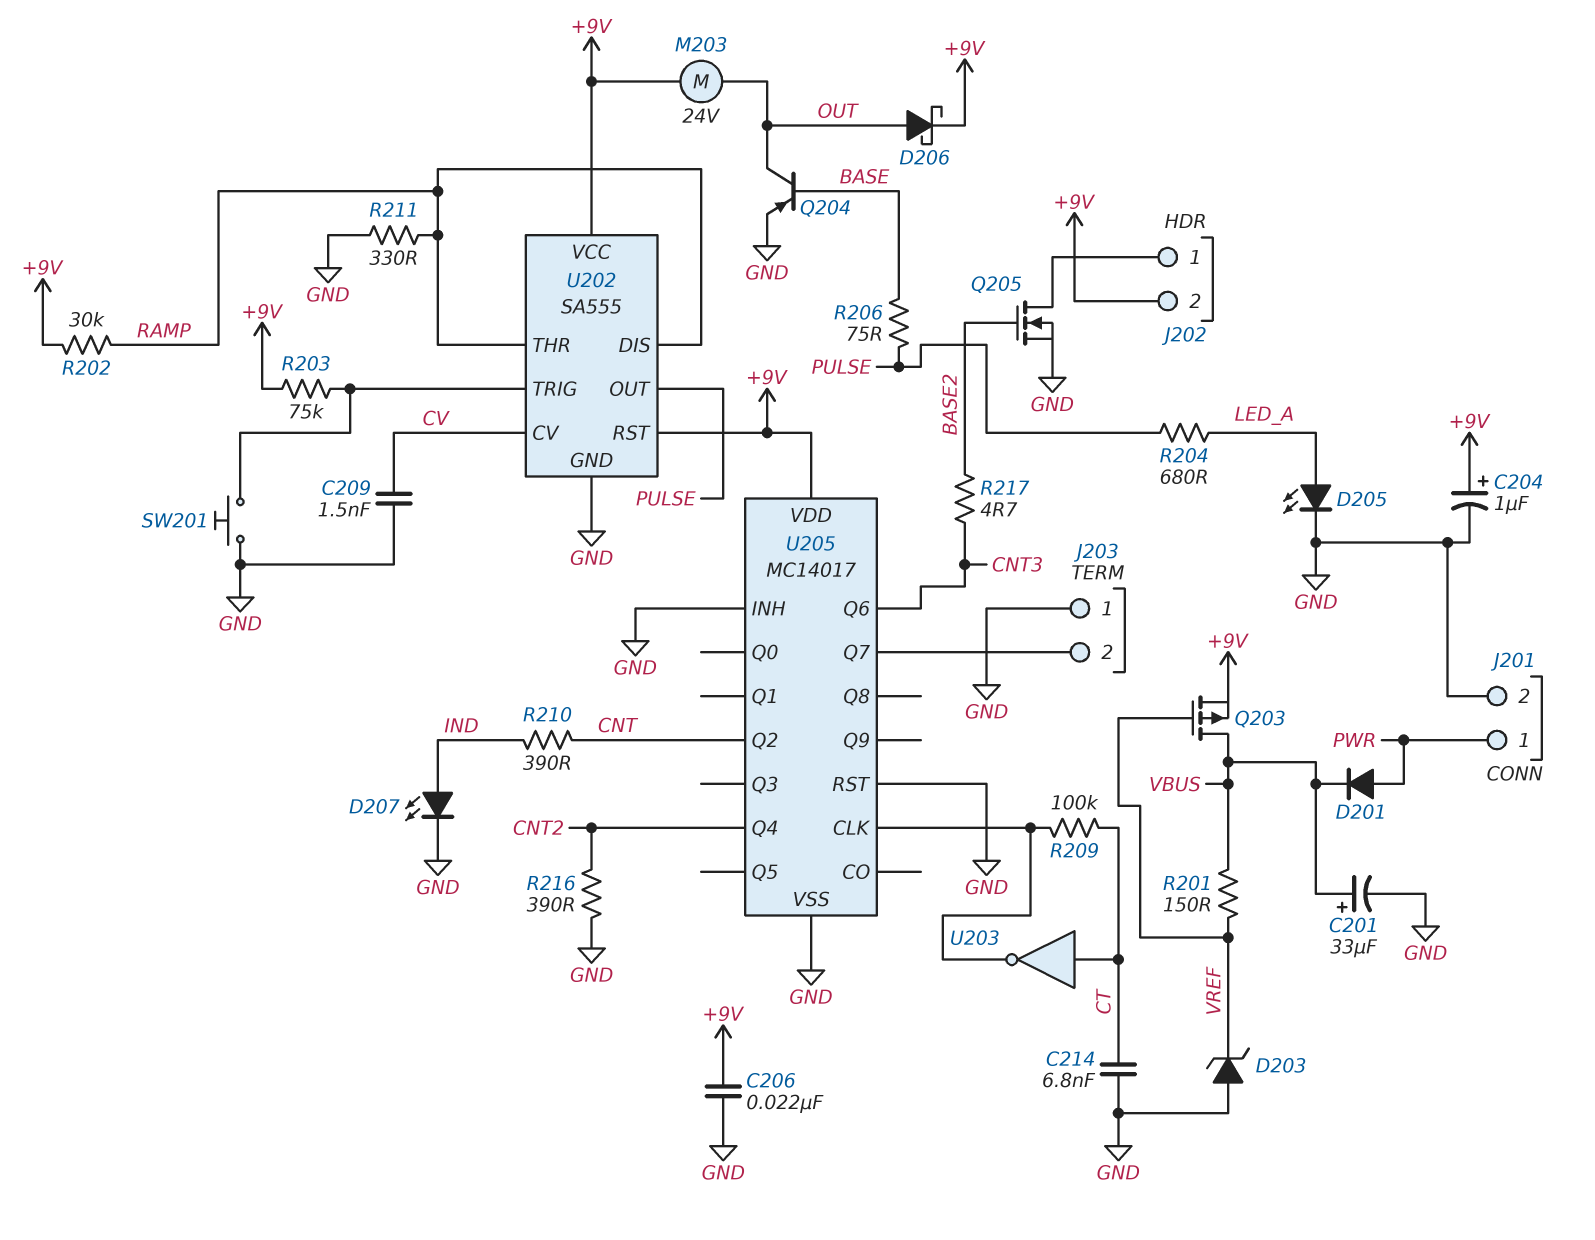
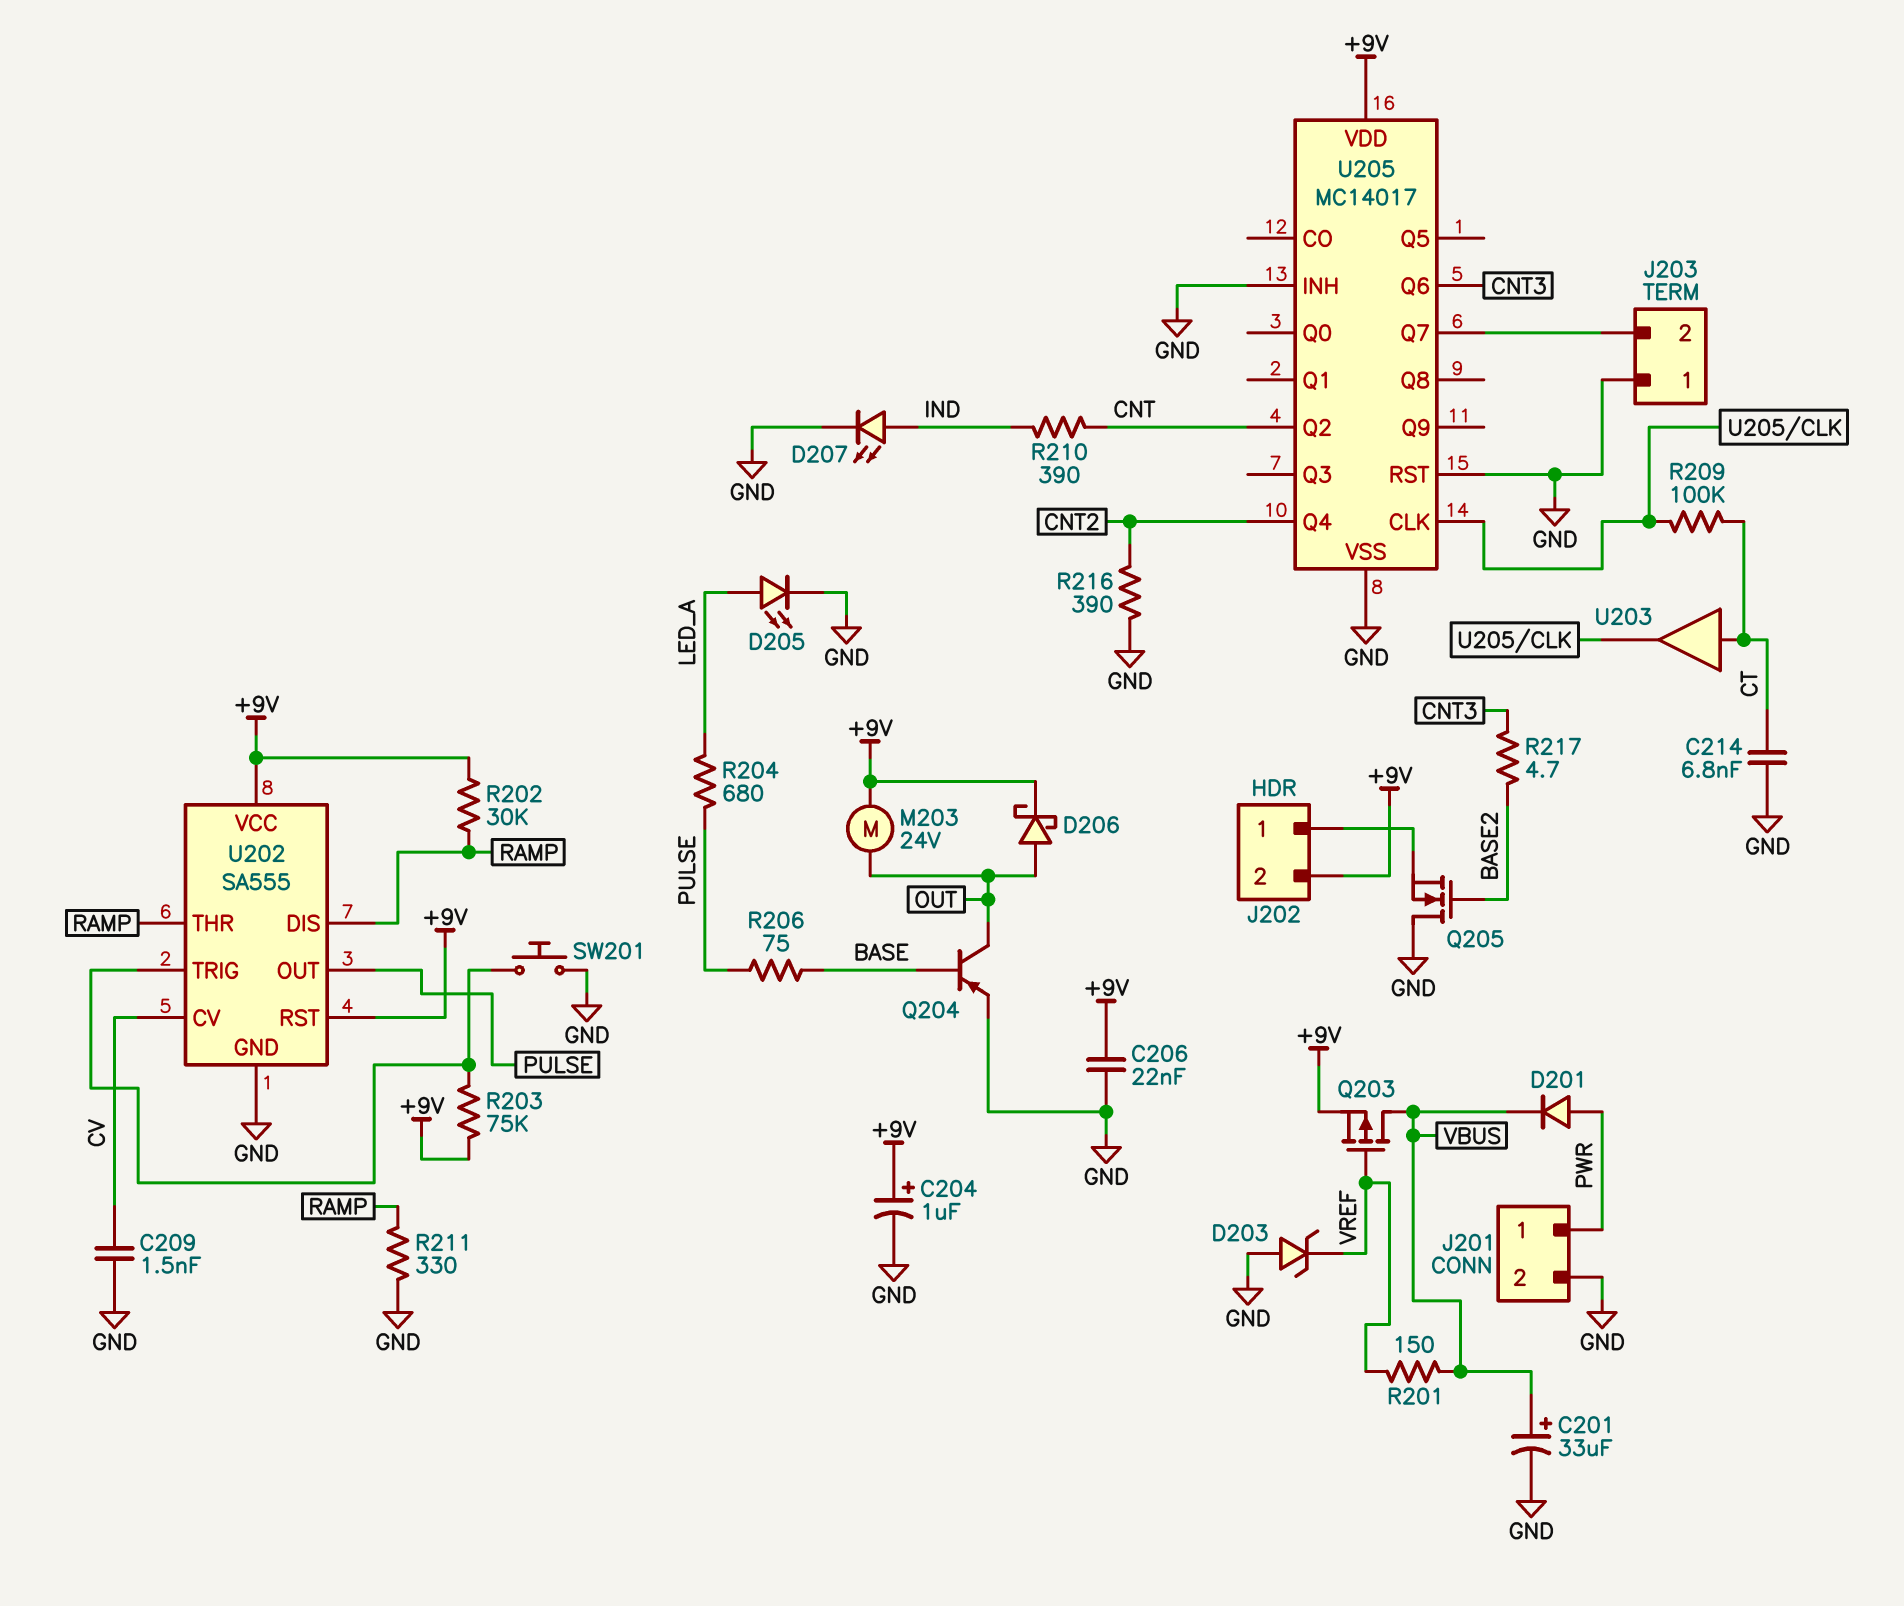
Q205: NMOS (G BASE2, D J202/1, S GND) -> NMOS (G BASE2, D GND, S J202/1)
U203: NOT (in CT, out U205/CLK) -> buffer (in CT, out U205/CLK)

